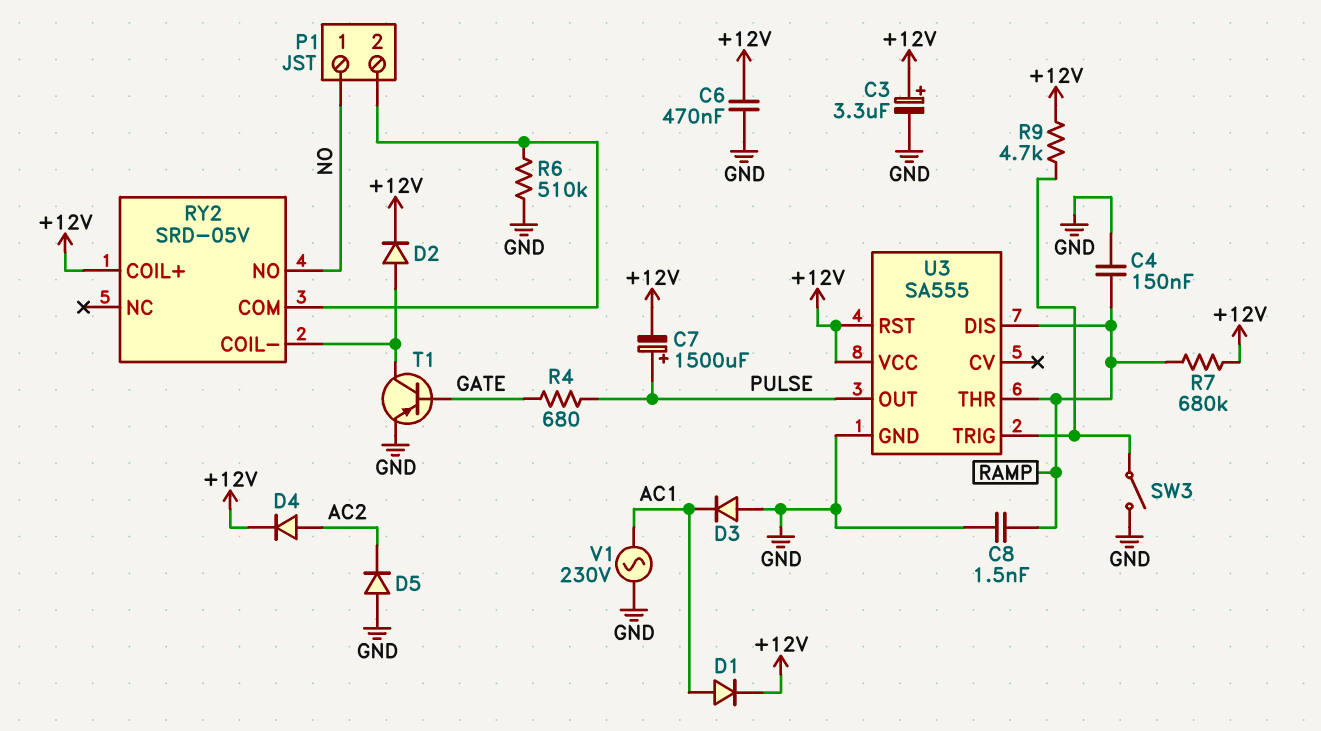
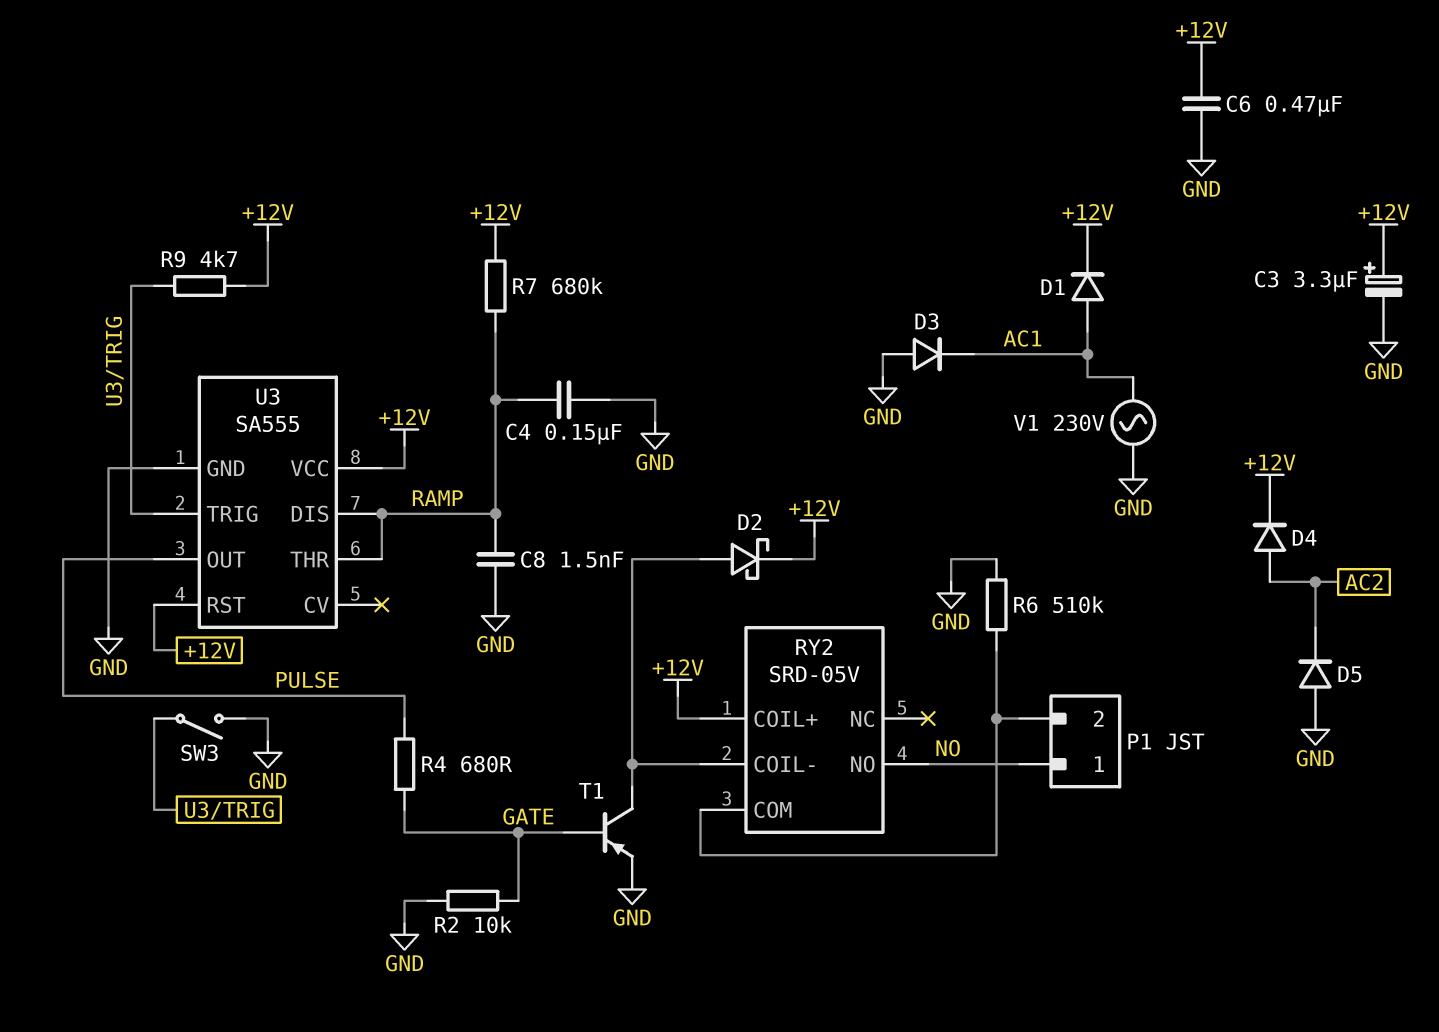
C7: 1500uF (plus PULSE, minus +12V) -> none
D2: diode (A RY2/COIL-, K +12V) -> schottky (A RY2/COIL-, K +12V)
R2: none -> 10k (GATE, GND)

